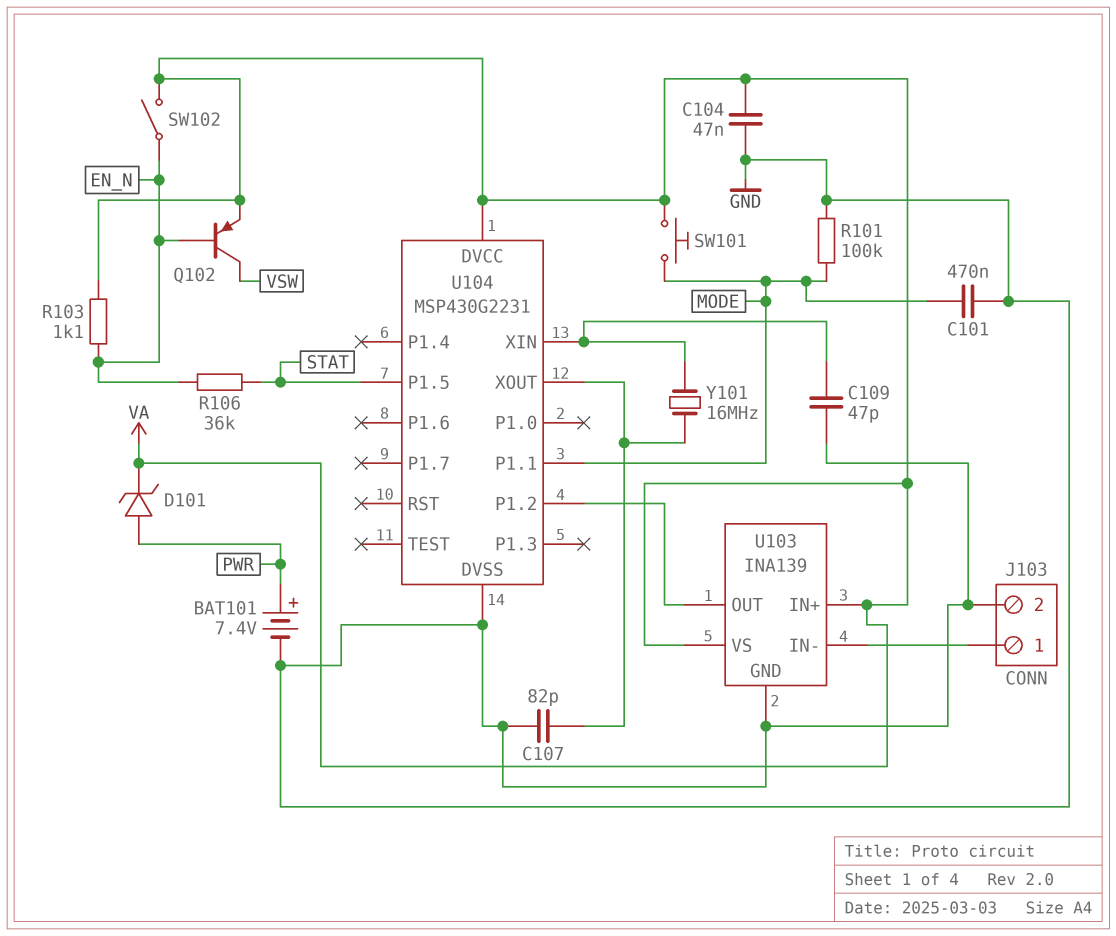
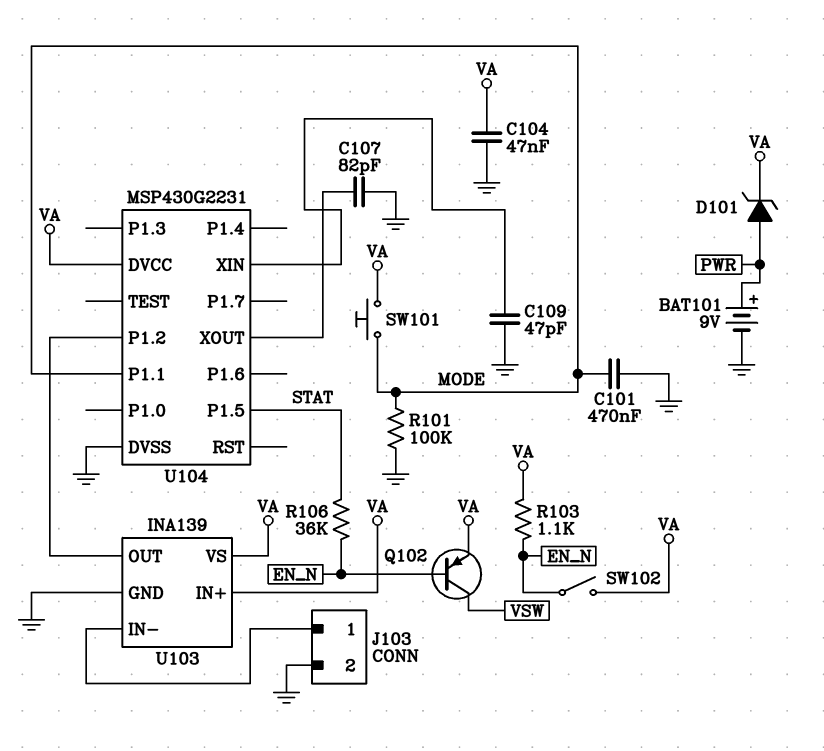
BAT101: 7.4V (plus PWR, minus GND) -> 9V (plus PWR, minus GND)
Y101: 16MHz (U104/XIN, U104/XOUT) -> none

